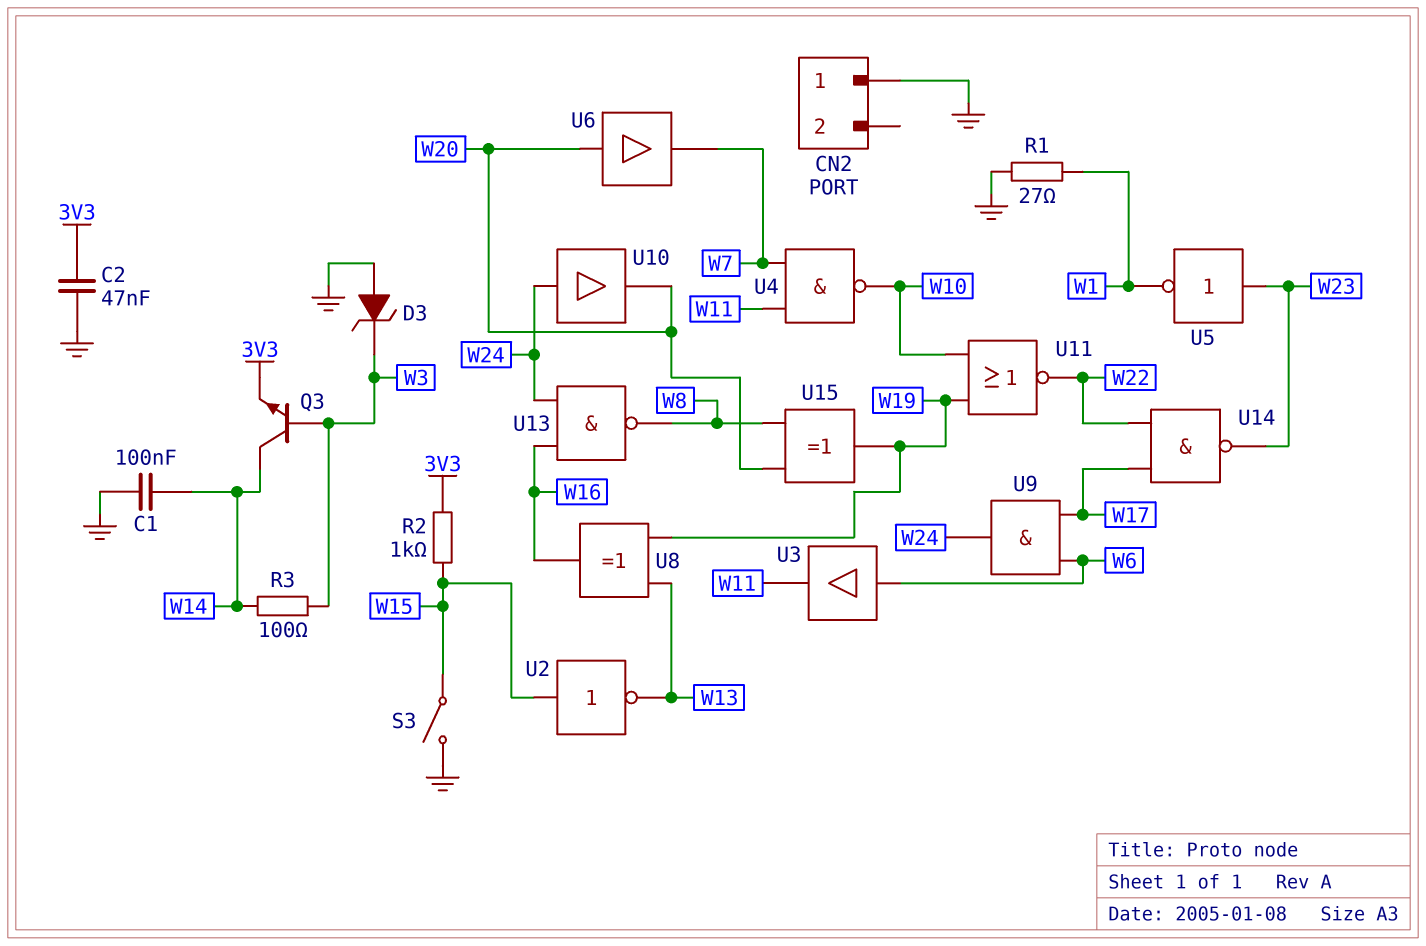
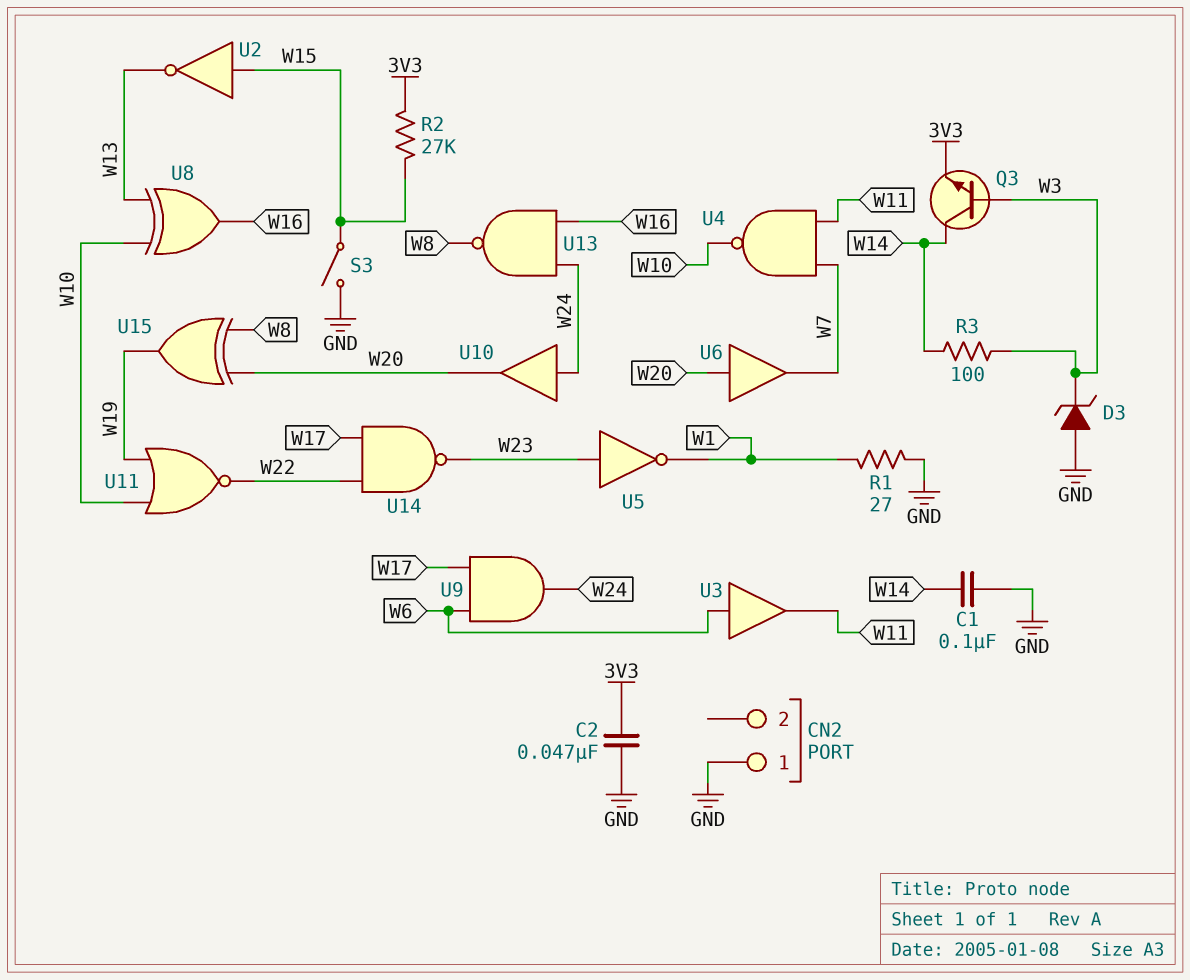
R2: 1k (3V3, W15) -> 27k (3V3, W15)
U8: XOR (in W13, in W19, out W16) -> XOR (in W10, in W13, out W16)

